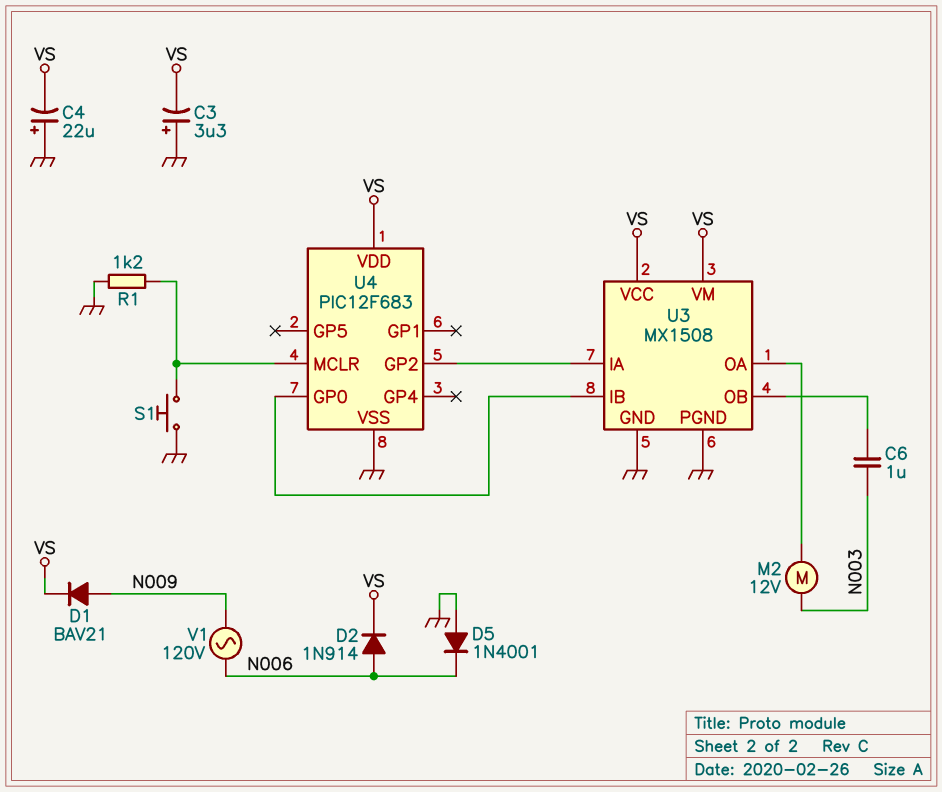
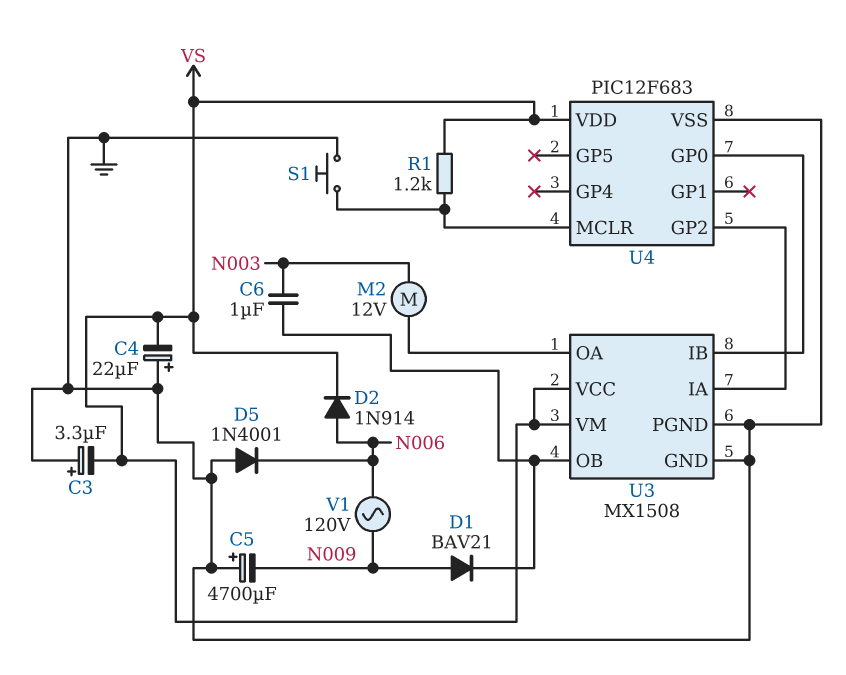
C5: none -> 4700uF (plus GND, minus N009)
D1: diode BAV21 (A N009, K VS) -> diode BAV21 (A N009, K U3/OB)
R1: 1.2k (GND, U4/MCLR) -> 1.2k (U4/MCLR, VS)

